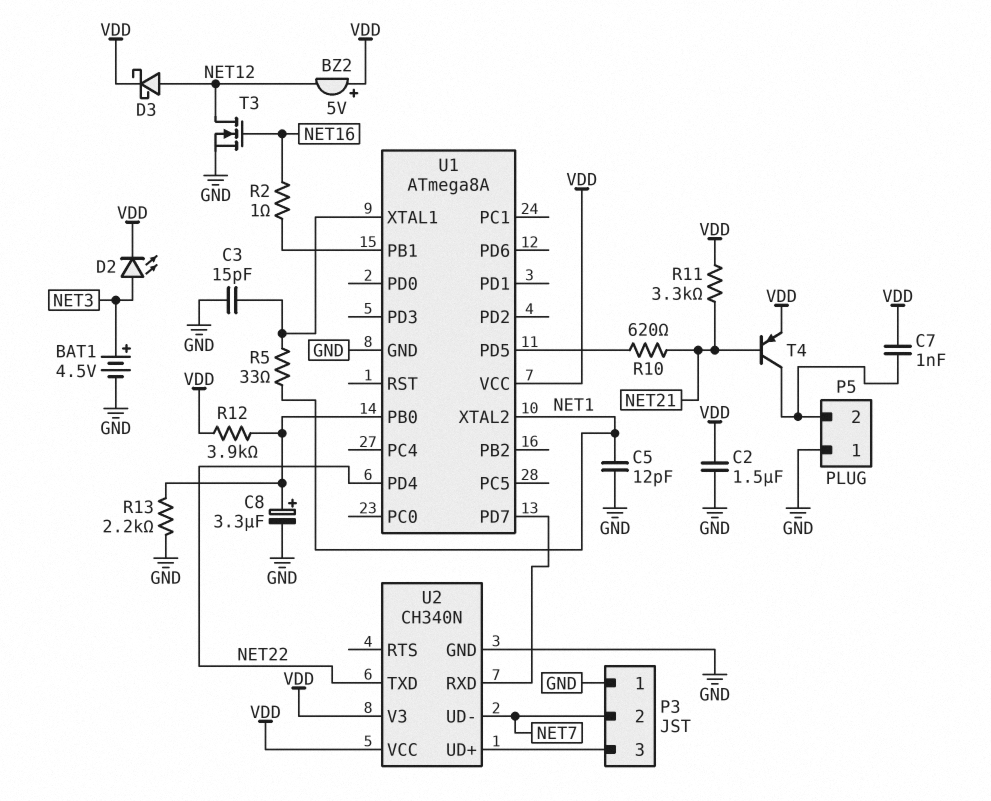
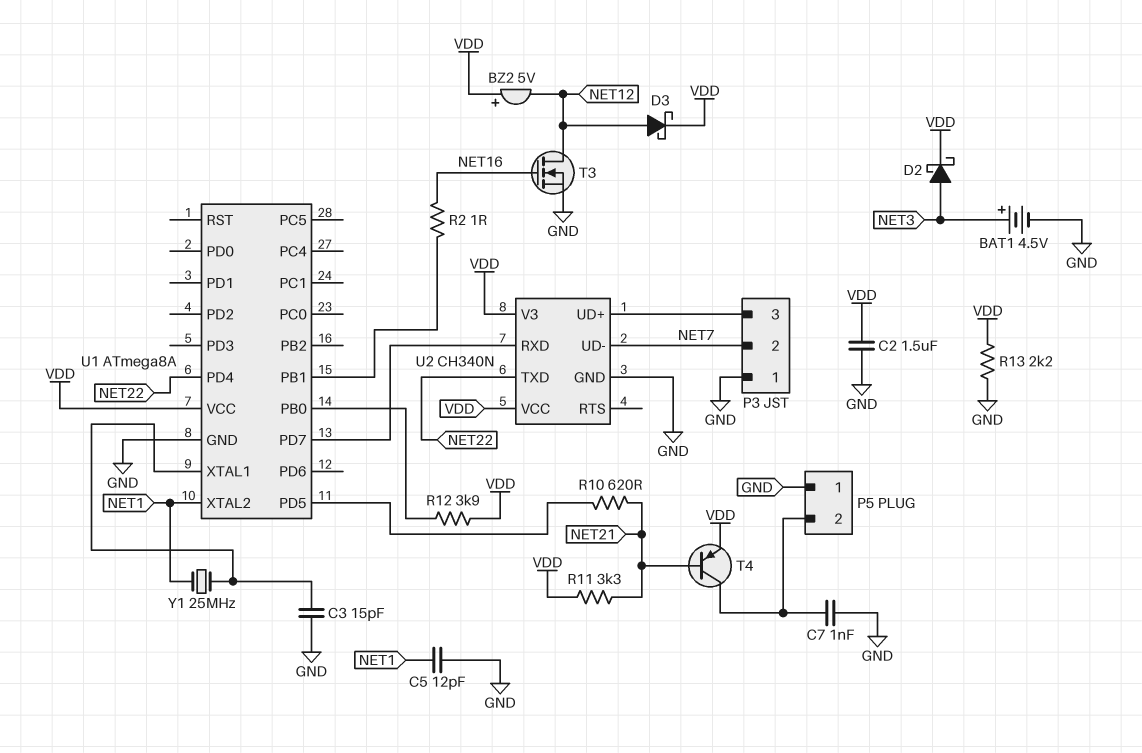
C7: 1nF (P5/2, VDD) -> 1nF (GND, P5/2)
C8: 3.3uF (plus U1/PB0, minus GND) -> none
D2: LED (A NET3, K VDD) -> schottky (A NET3, K VDD)
R5: 33 (NET1, U1/XTAL1) -> none
R13: 2.2k (GND, U1/PB0) -> 2.2k (GND, VDD)
Y1: none -> 25MHz (NET1, U1/XTAL1)

